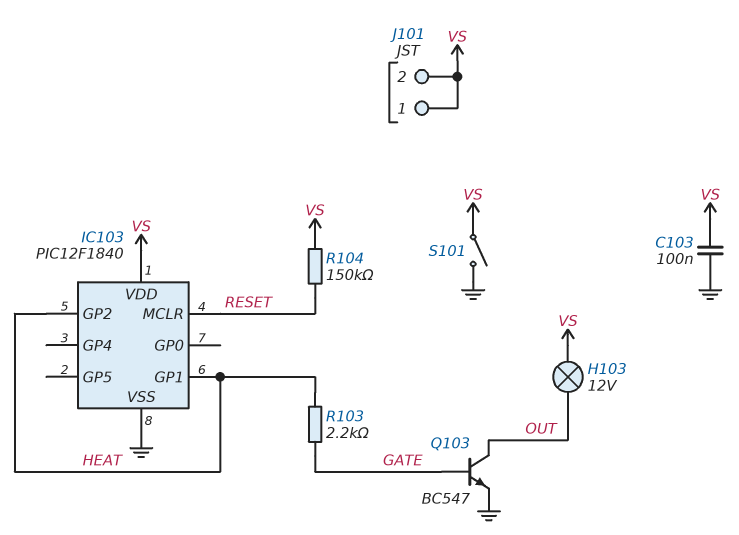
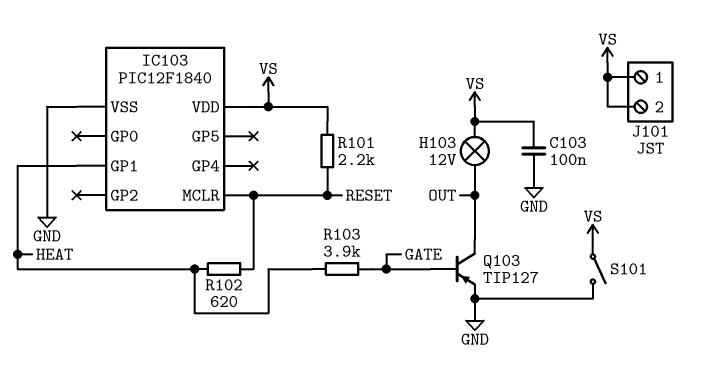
IC103 pin GP2: HEAT -> none
Q103: NPN BC547 (B GATE, C OUT, E GND) -> PNP TIP127 (B GATE, C OUT, E GND)
R101: none -> 2.2k (RESET, VS)
R102: none -> 620 (HEAT, RESET)
R103: 2.2k (GATE, HEAT) -> 3.9k (GATE, HEAT)
R104: 150k (RESET, VS) -> none

